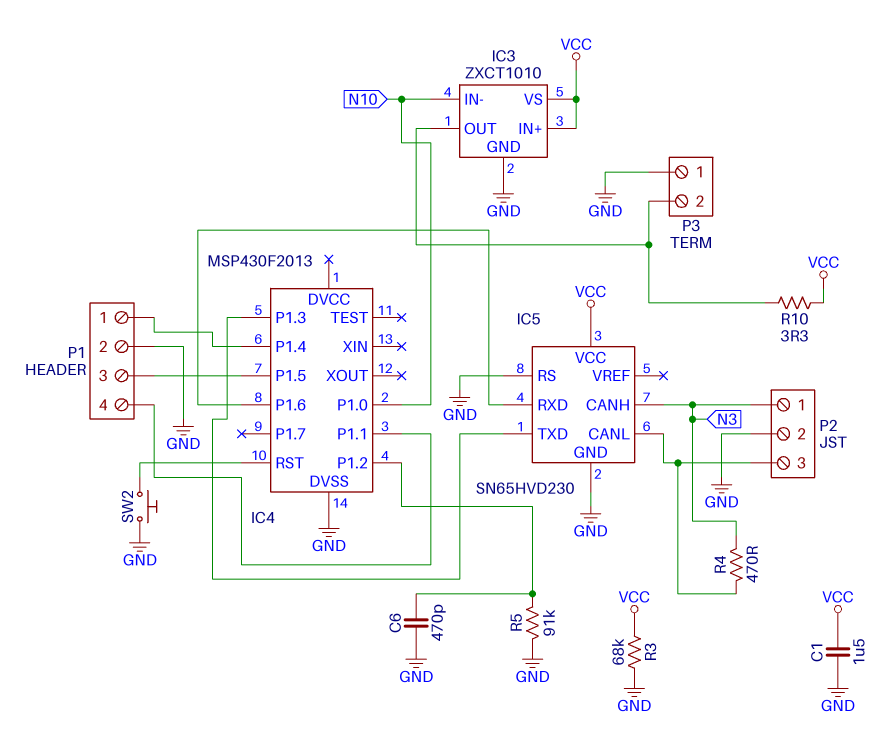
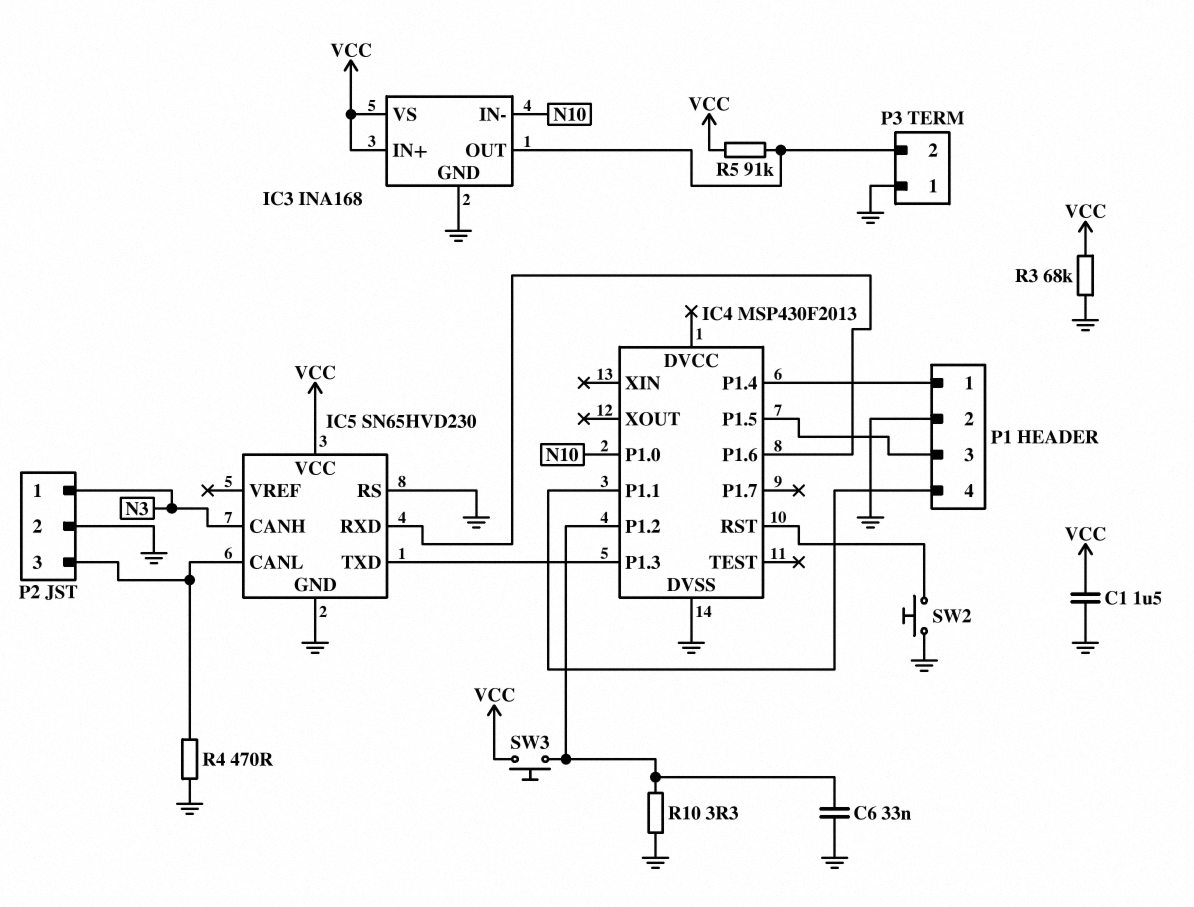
C6: 470pF (GND, IC4/P1.2) -> 33nF (GND, IC4/P1.2)
IC3: ZXCT1010 -> INA168
R4: 470 (IC5/CANL, N3) -> 470 (GND, IC5/CANL)
R5: 91k (GND, IC4/P1.2) -> 91k (IC3/OUT, VCC)
R10: 3.3 (IC3/OUT, VCC) -> 3.3 (GND, IC4/P1.2)
SW3: none -> button (IC4/P1.2, VCC)

